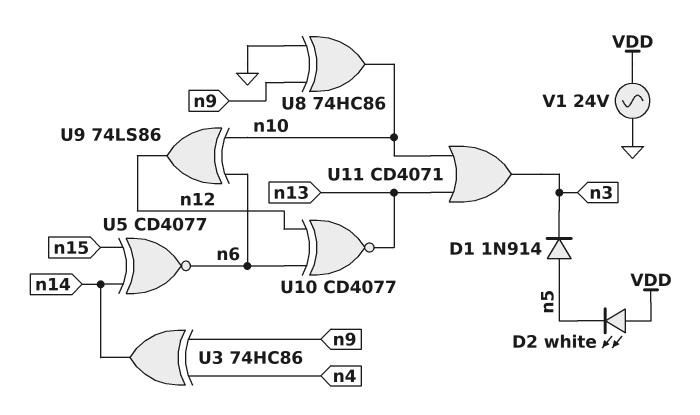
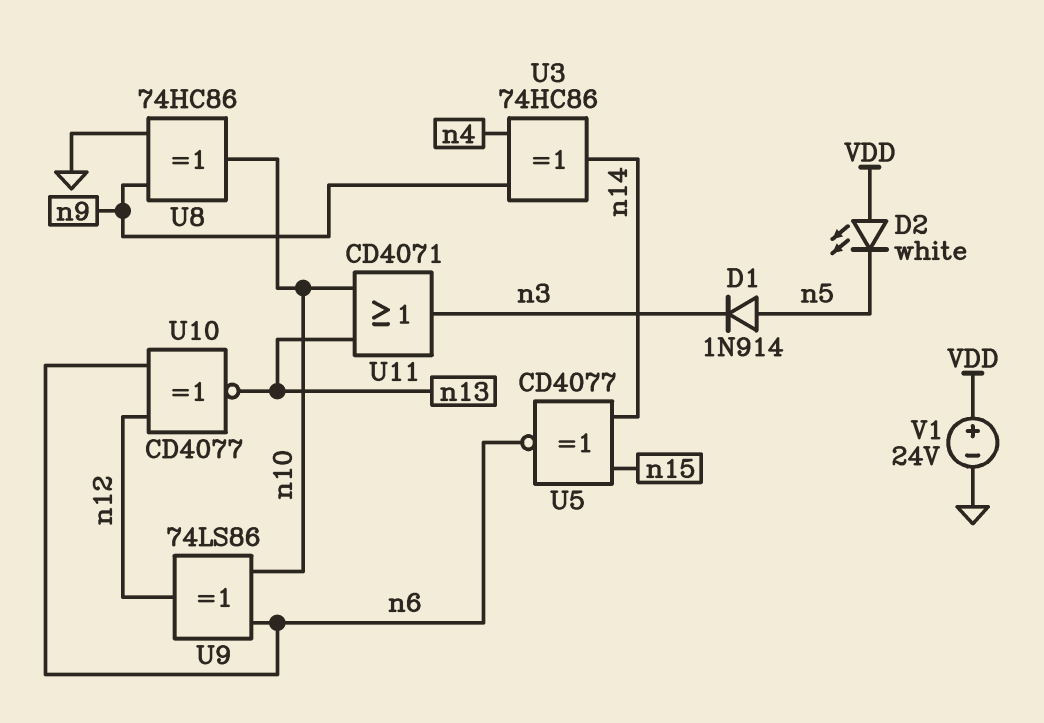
V1: AC 24V (GND, VDD) -> 24V (plus VDD, minus GND)

